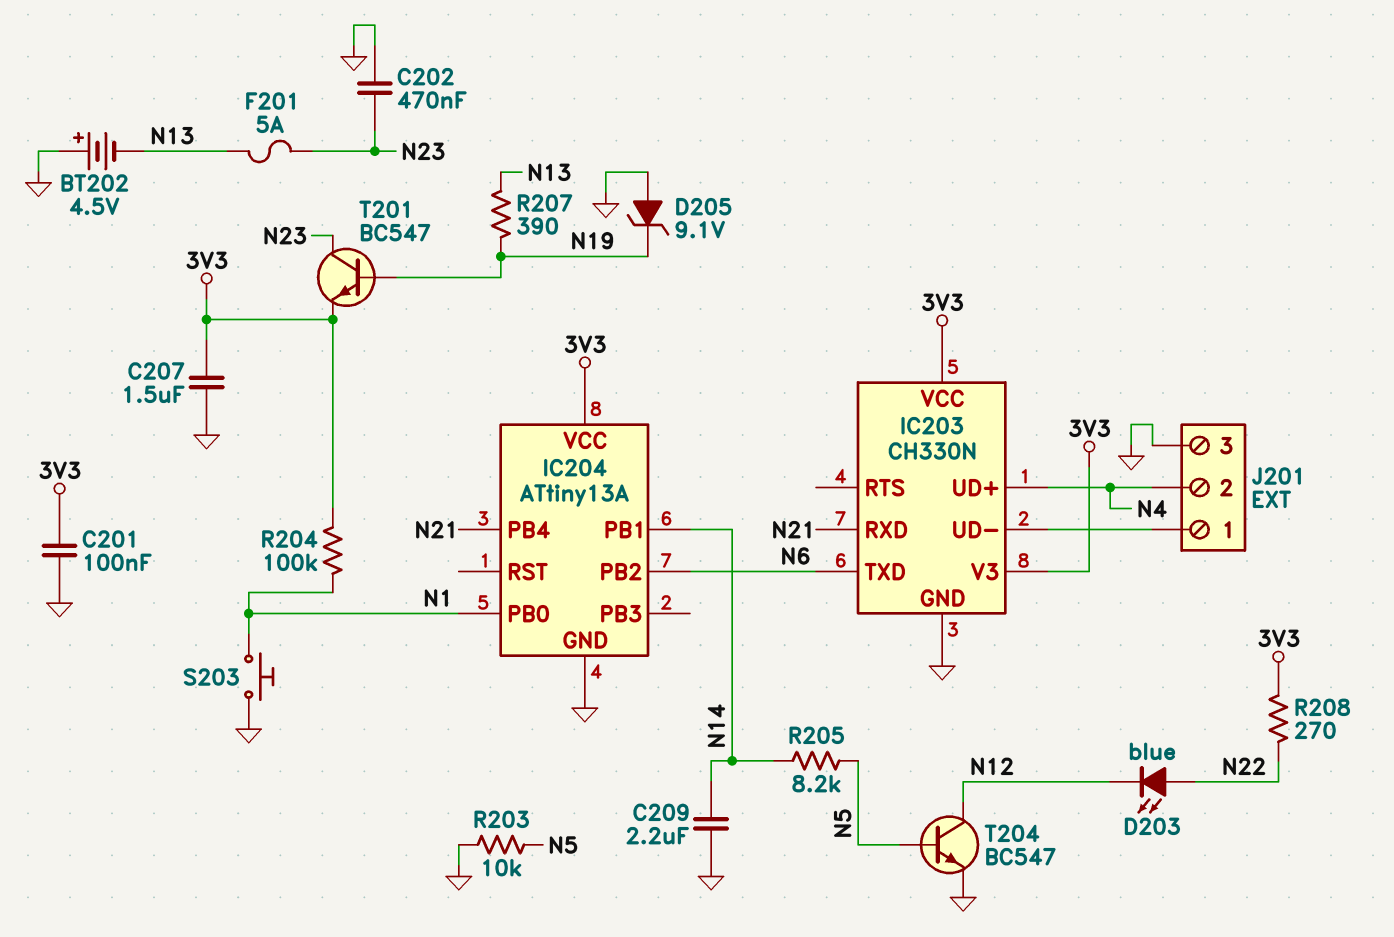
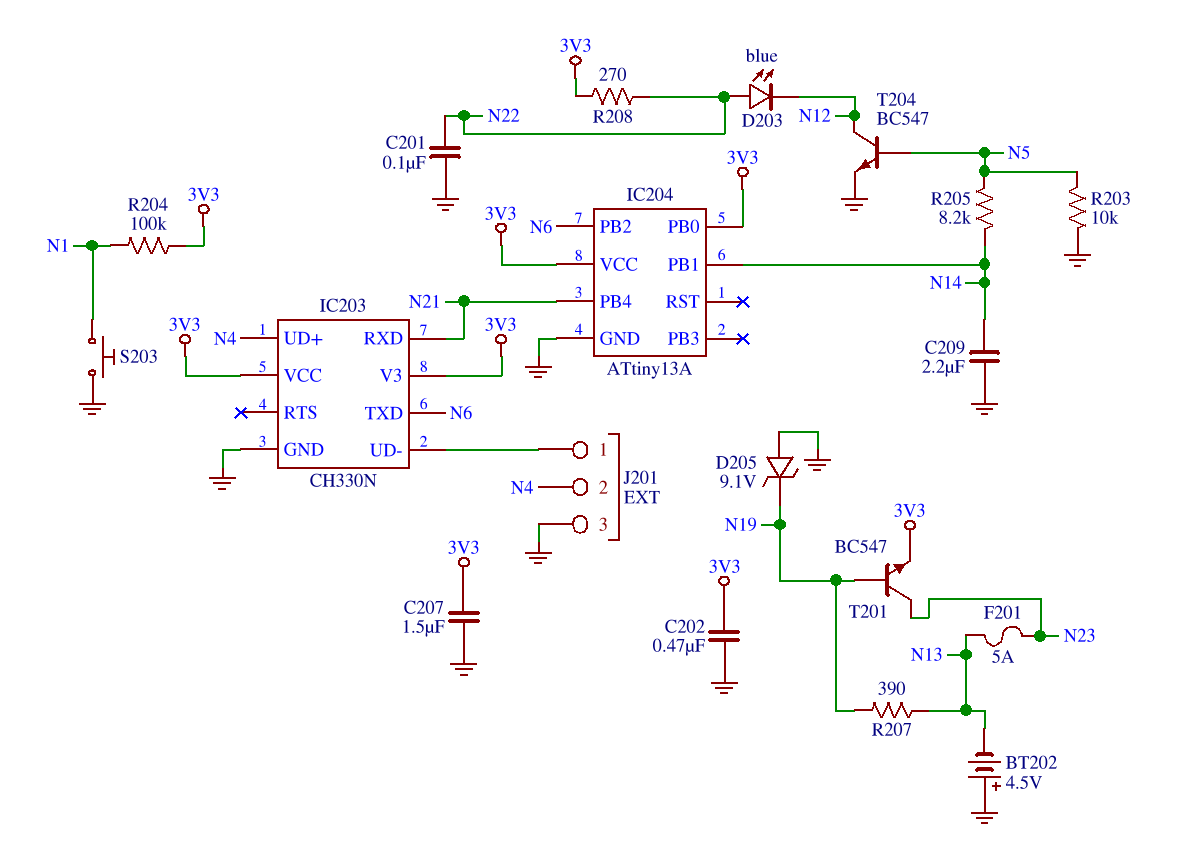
C201: 100nF (3V3, GND) -> 100nF (GND, N22)
C202: 470nF (GND, N23) -> 470nF (3V3, GND)
IC204 pin PB0: N1 -> 3V3

